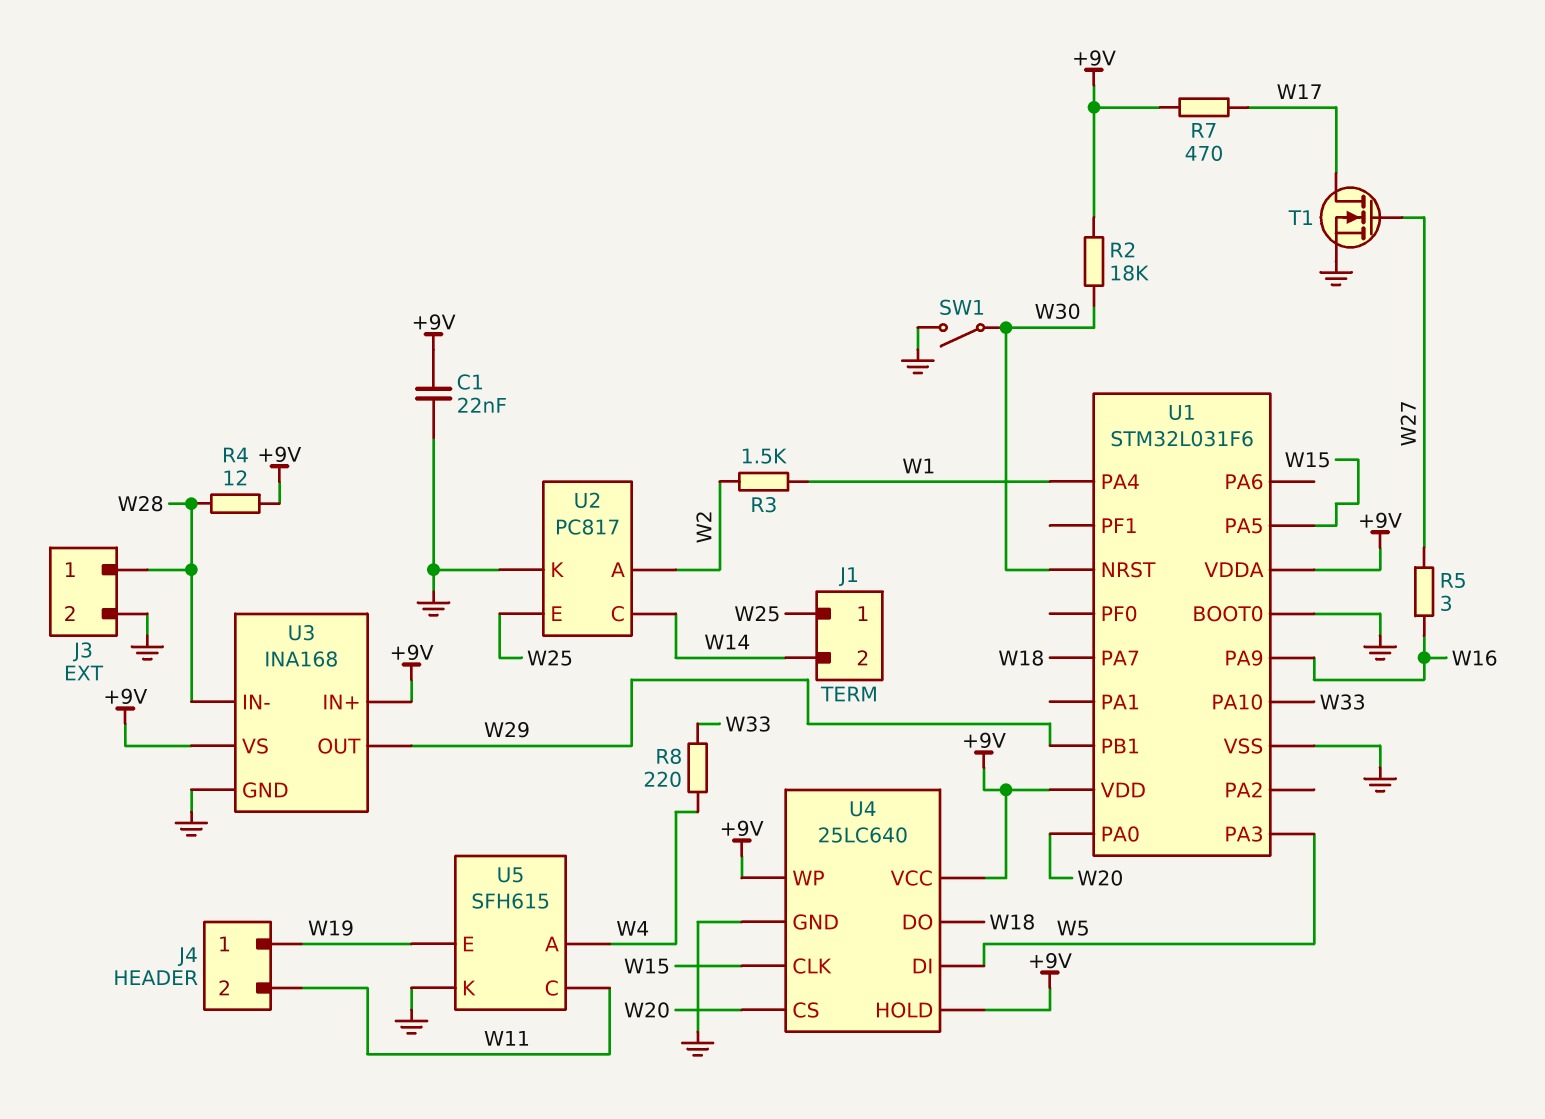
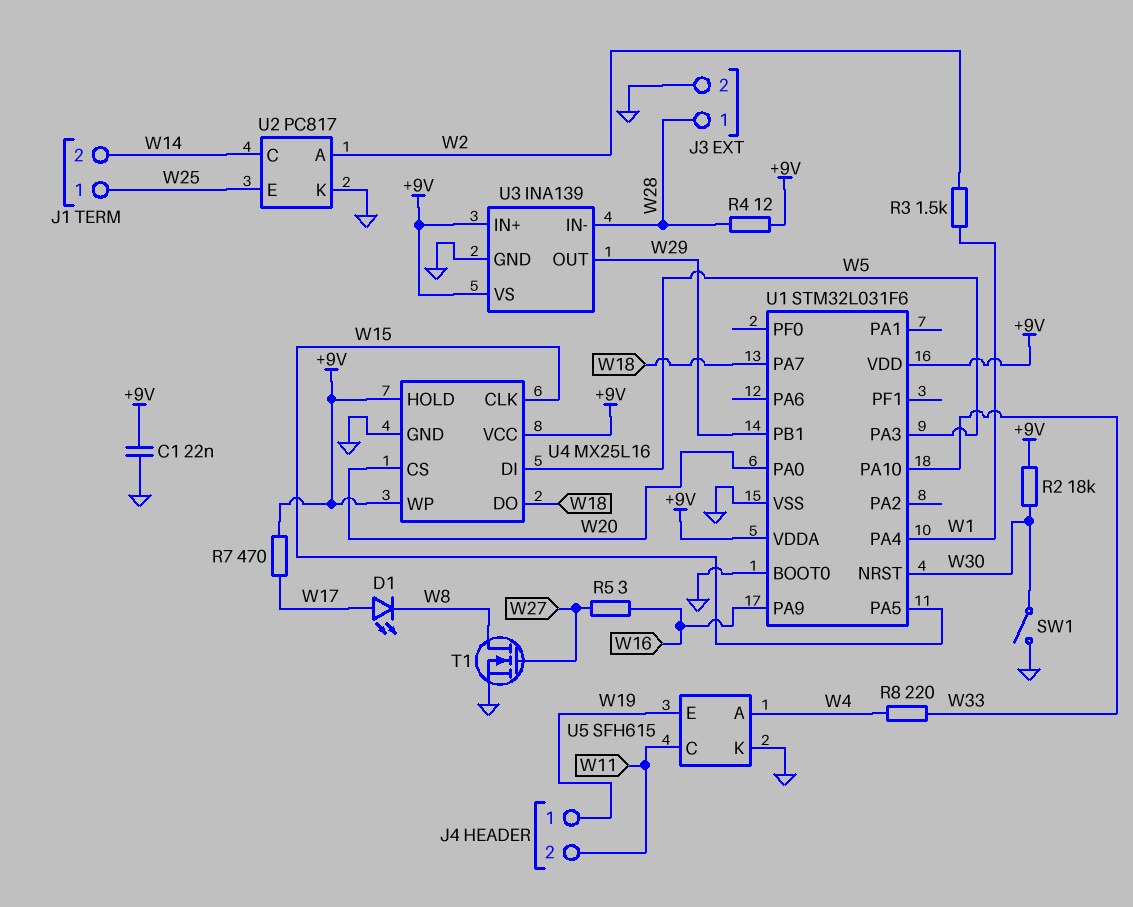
D1: none -> LED (A W17, K W8)
T1: NMOS (G W27, D W17, S GND) -> NMOS (G W27, D W8, S GND)
U3: INA168 -> INA139
U4: 25LC640 -> MX25L16

